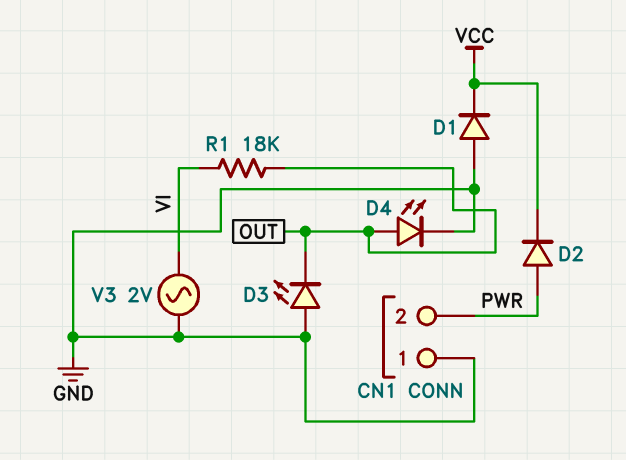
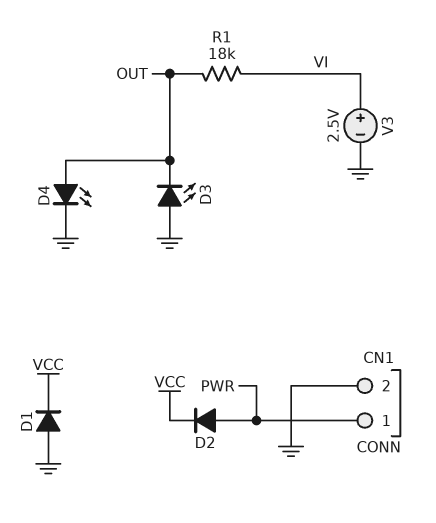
CN1 pin 1: GND -> PWR
CN1 pin 2: PWR -> GND
V3: AC 2V (GND, VI) -> 2.5V (plus VI, minus GND)

